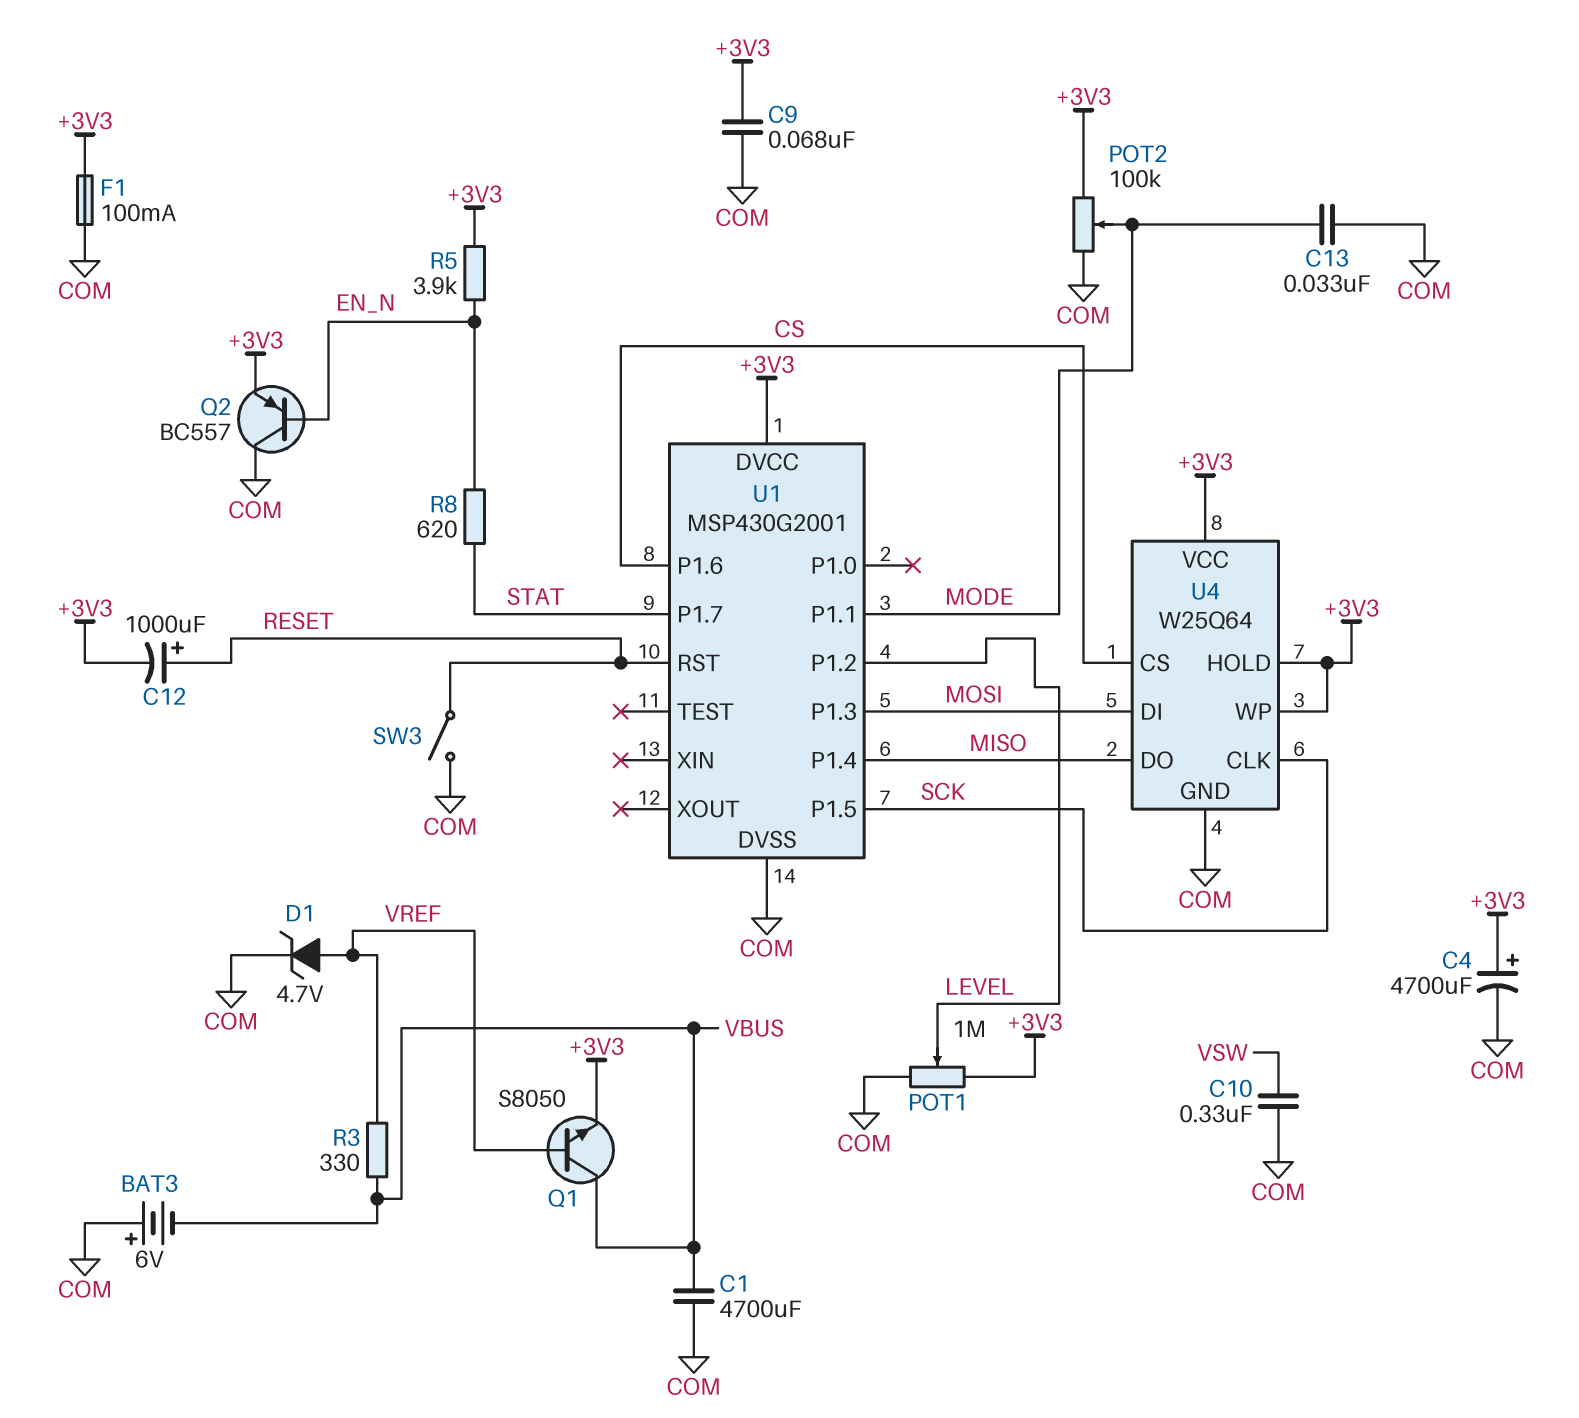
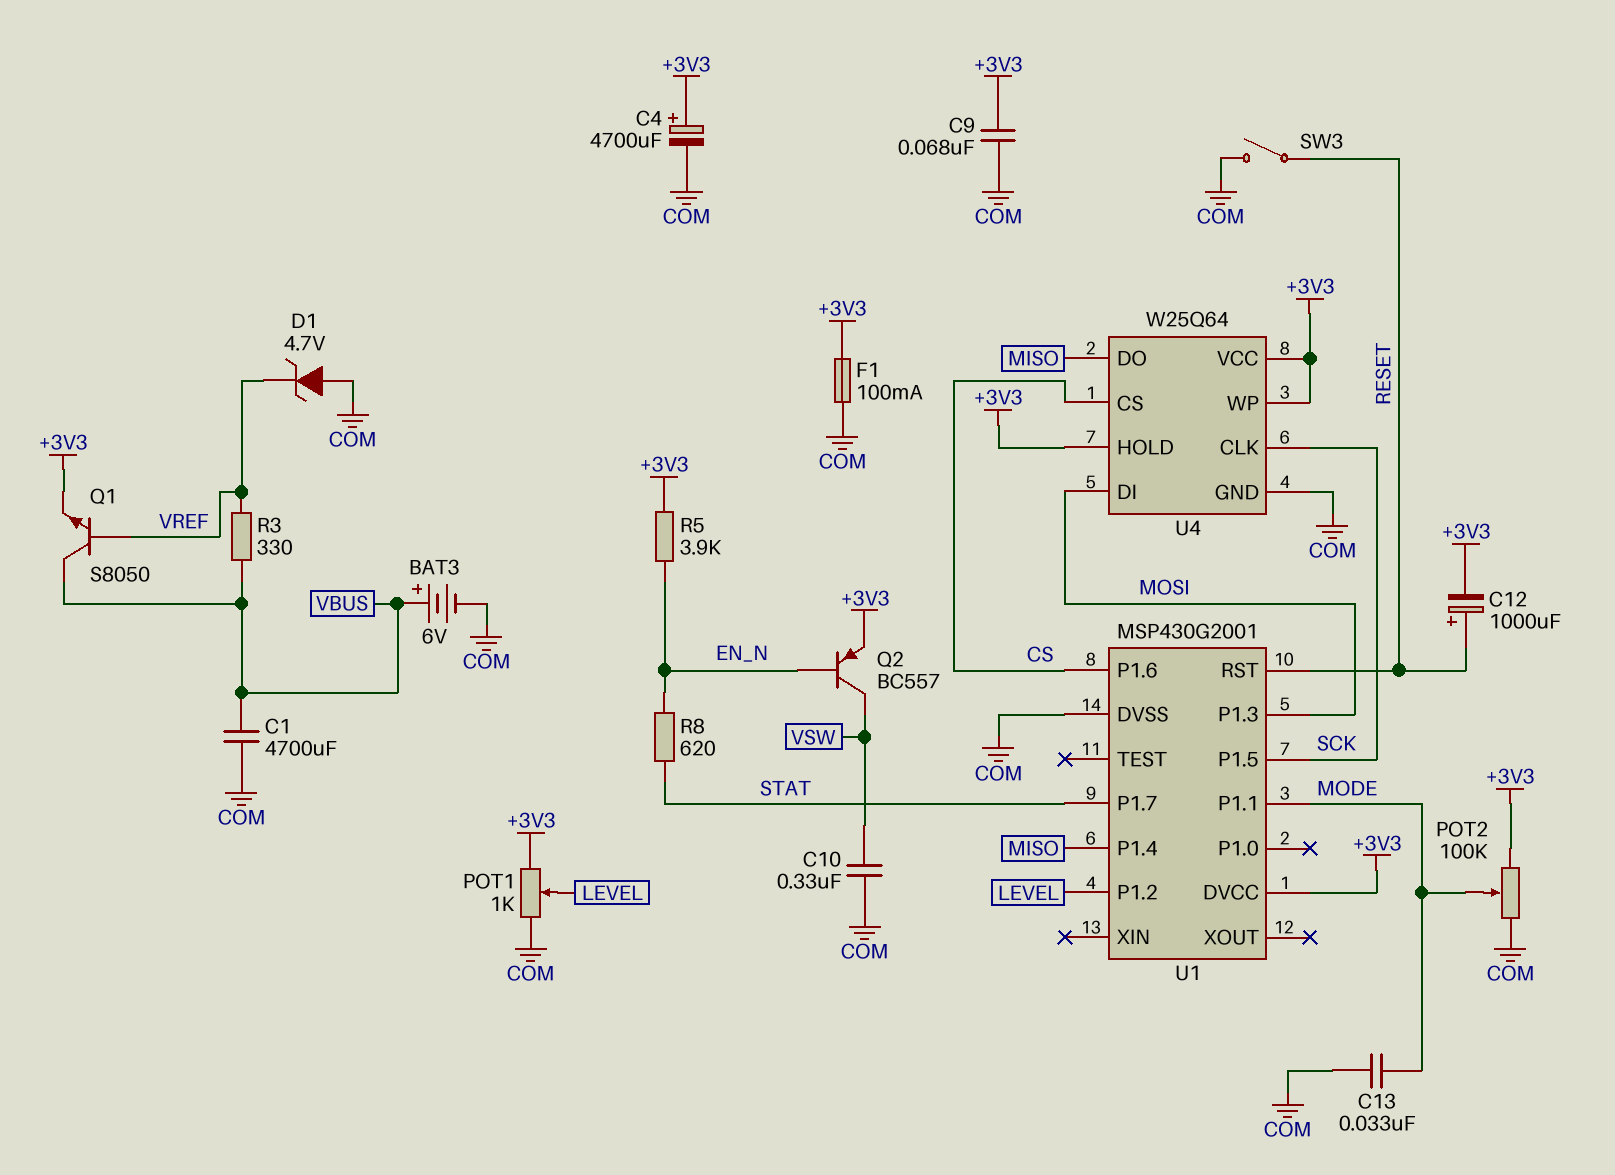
BAT3: 6V (plus COM, minus VBUS) -> 6V (plus VBUS, minus COM)
D1: zener 4.7V (A VREF, K COM) -> zener 4.7V (A COM, K VREF)
POT1: 1M (+3V3, COM, wiper LEVEL) -> 1k (+3V3, COM, wiper LEVEL)
Q2: PNP BC557 (B EN_N, C COM, E +3V3) -> PNP BC557 (B EN_N, C VSW, E +3V3)

